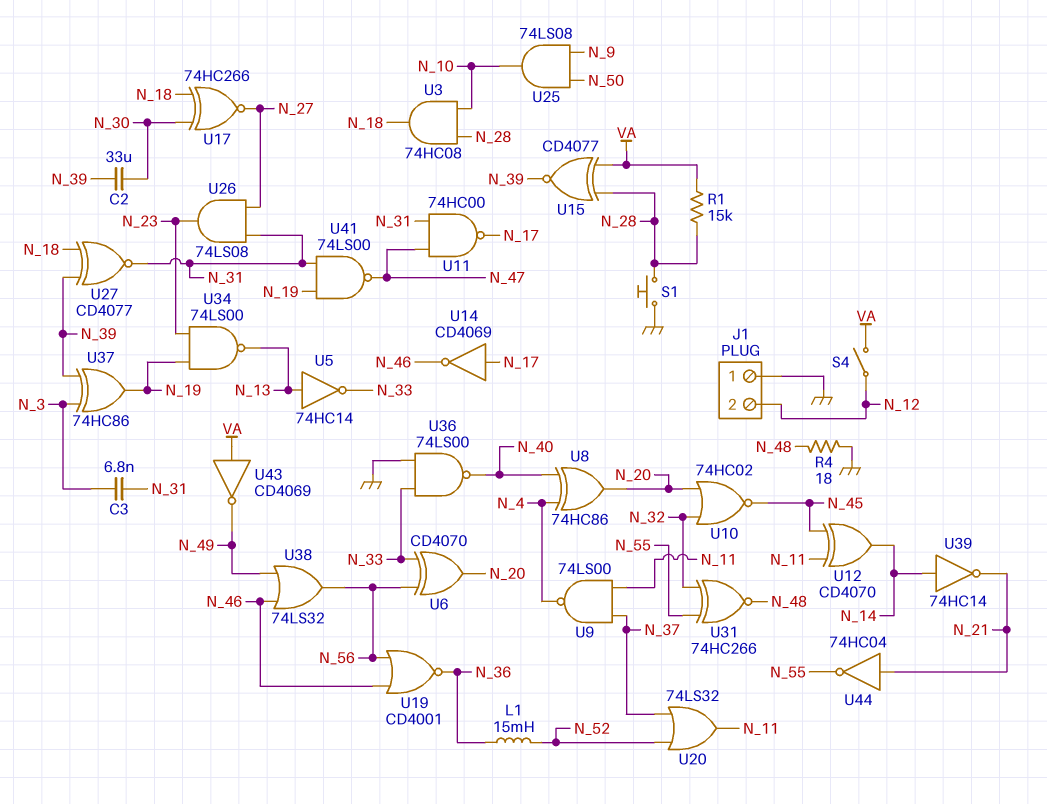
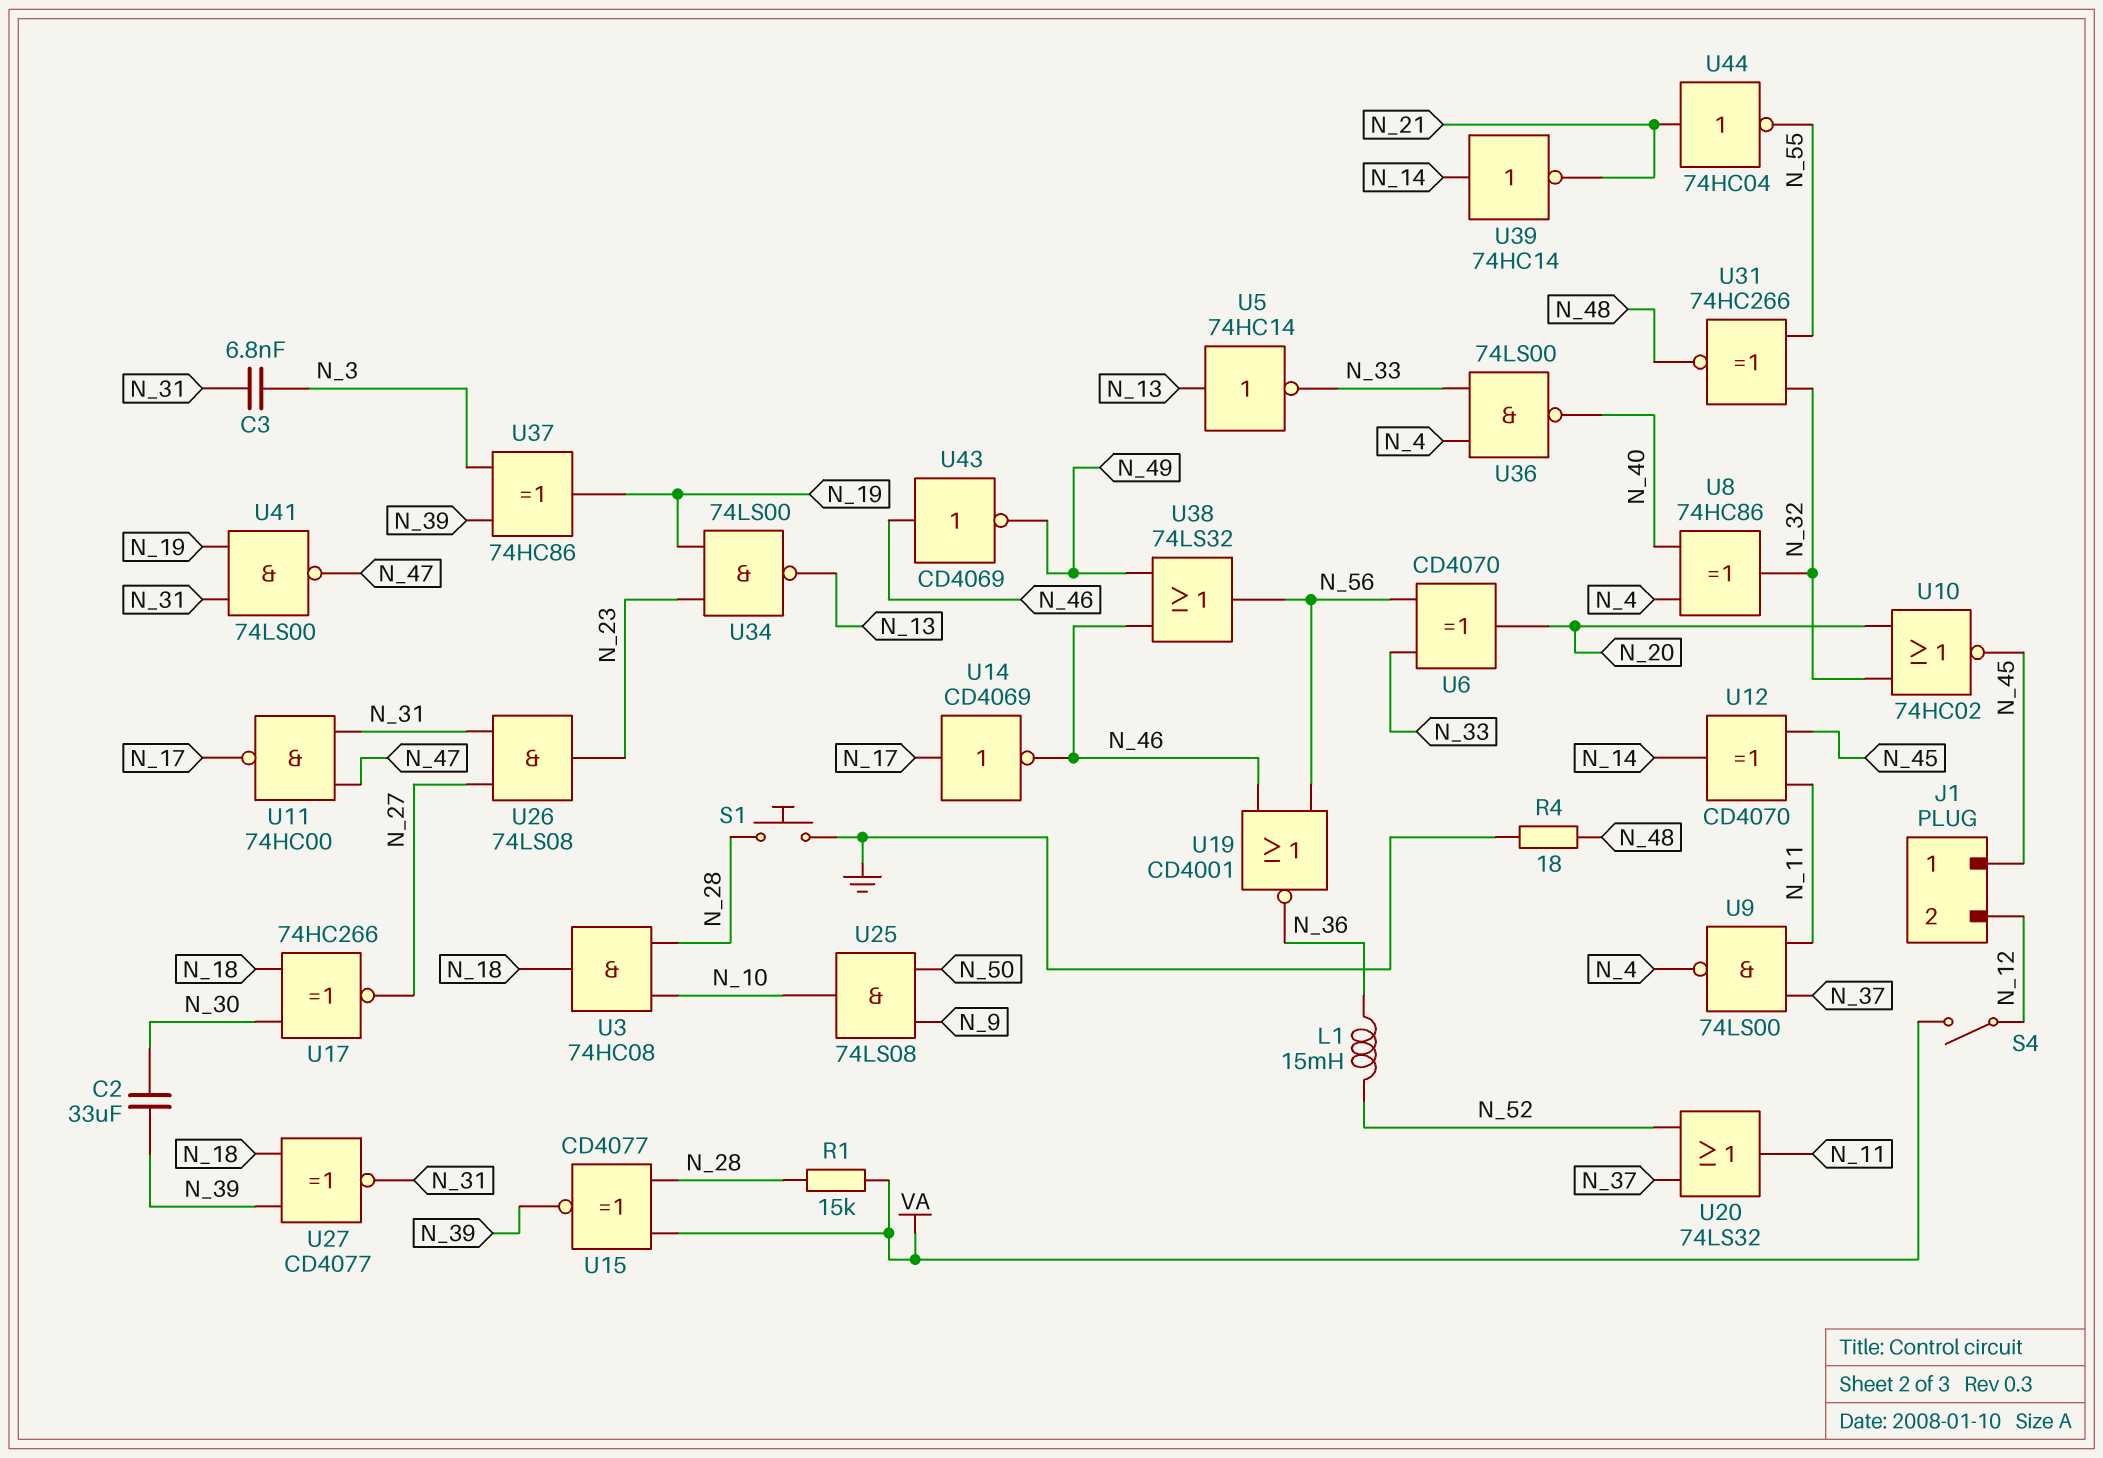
J1 pin 1: GND -> N_45
U8: XOR 74HC86 (in N_4, in N_40, out N_20) -> XOR 74HC86 (in N_4, in N_40, out N_32)
U36: NAND 74LS00 (in GND, in N_33, out N_40) -> NAND 74LS00 (in N_4, in N_33, out N_40)
U43: NOT CD4069 (in VA, out N_49) -> NOT CD4069 (in N_46, out N_49)

